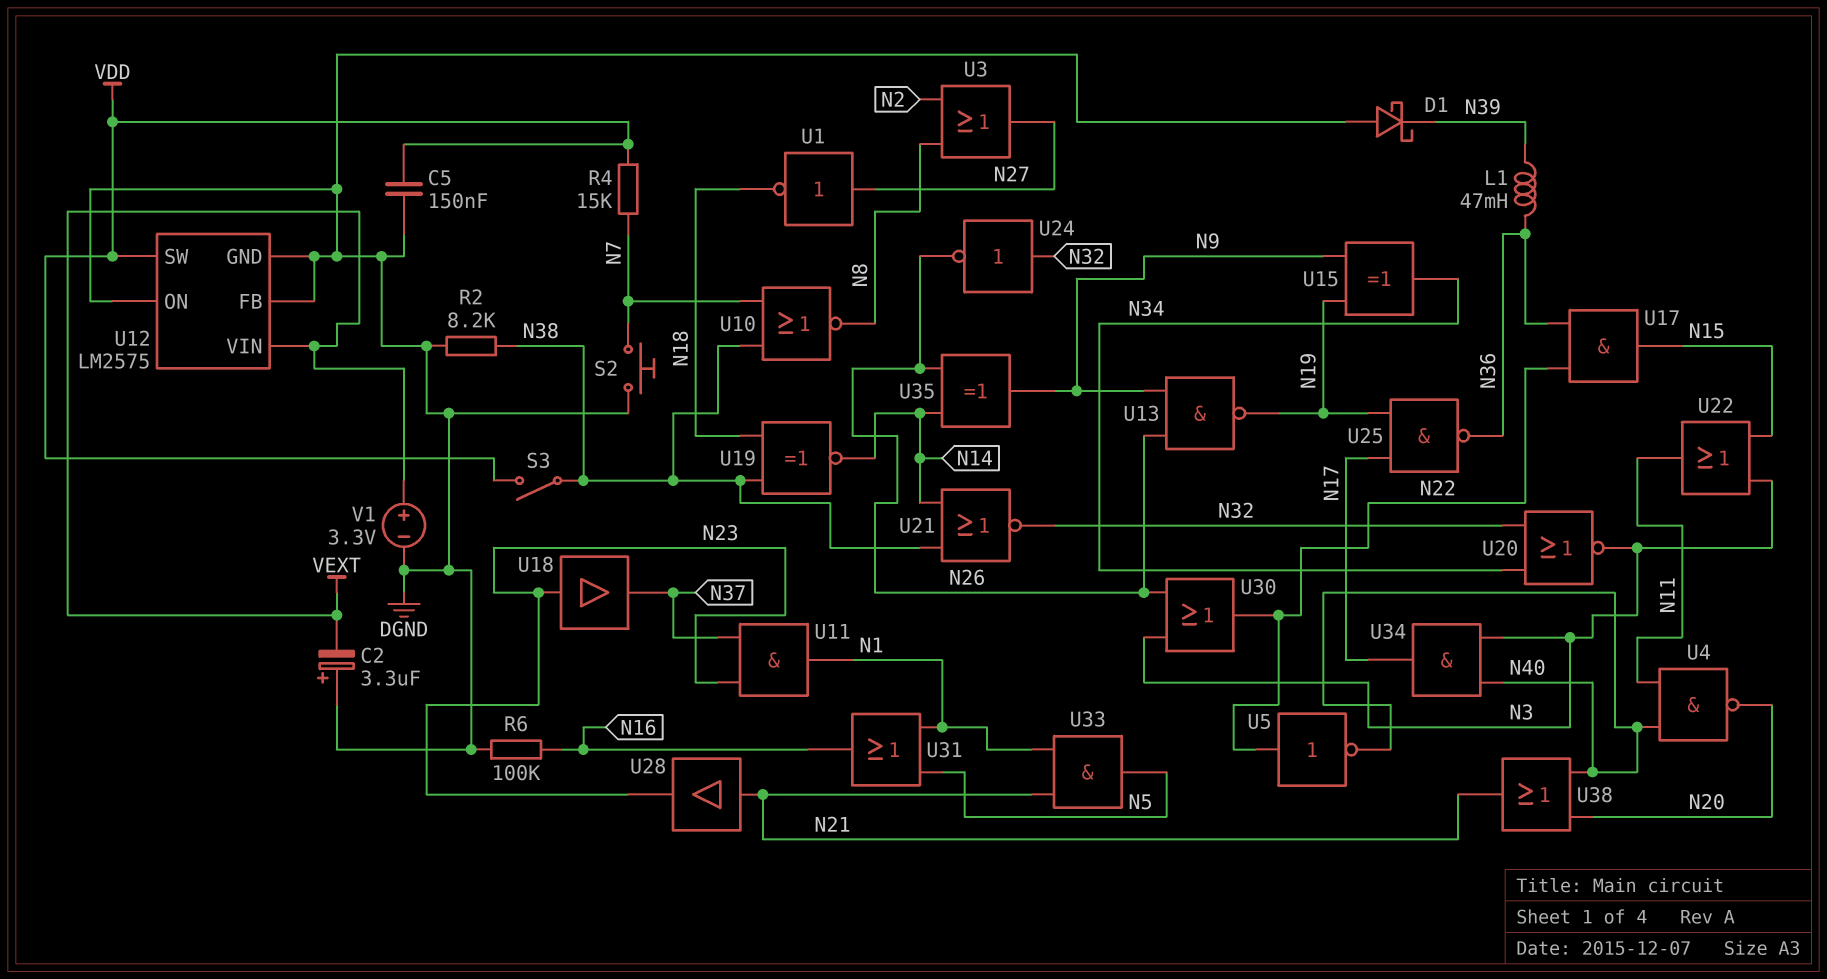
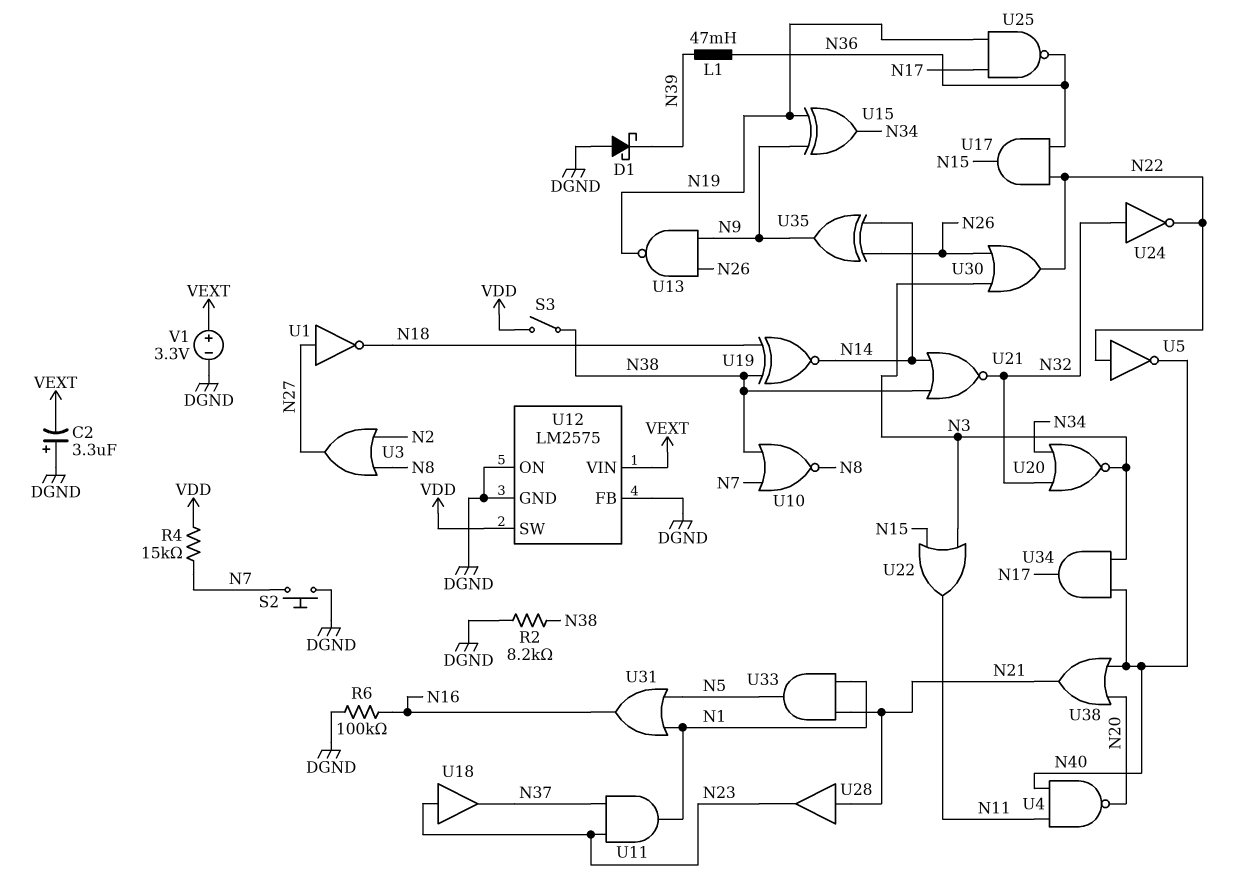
C5: 150nF (DGND, VDD) -> none
U24: NOT (in N32, out N26) -> NOT (in N32, out N22)

